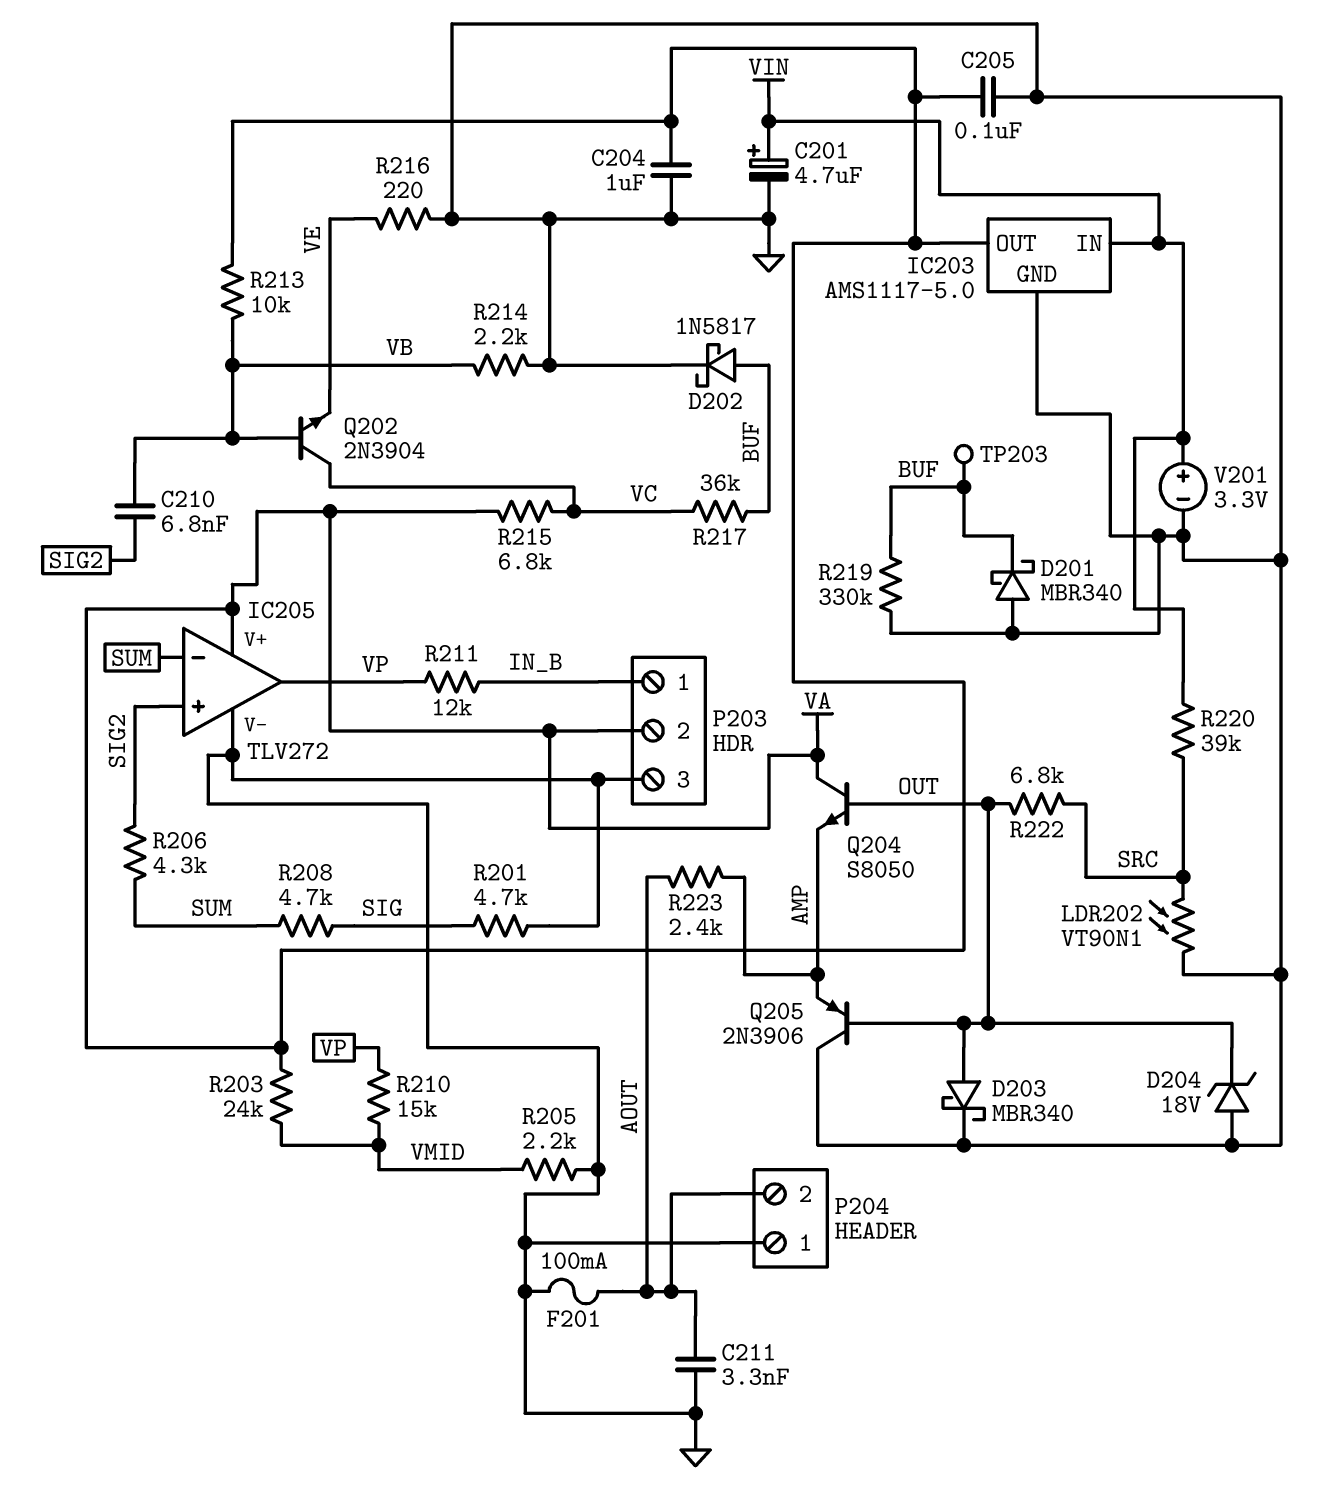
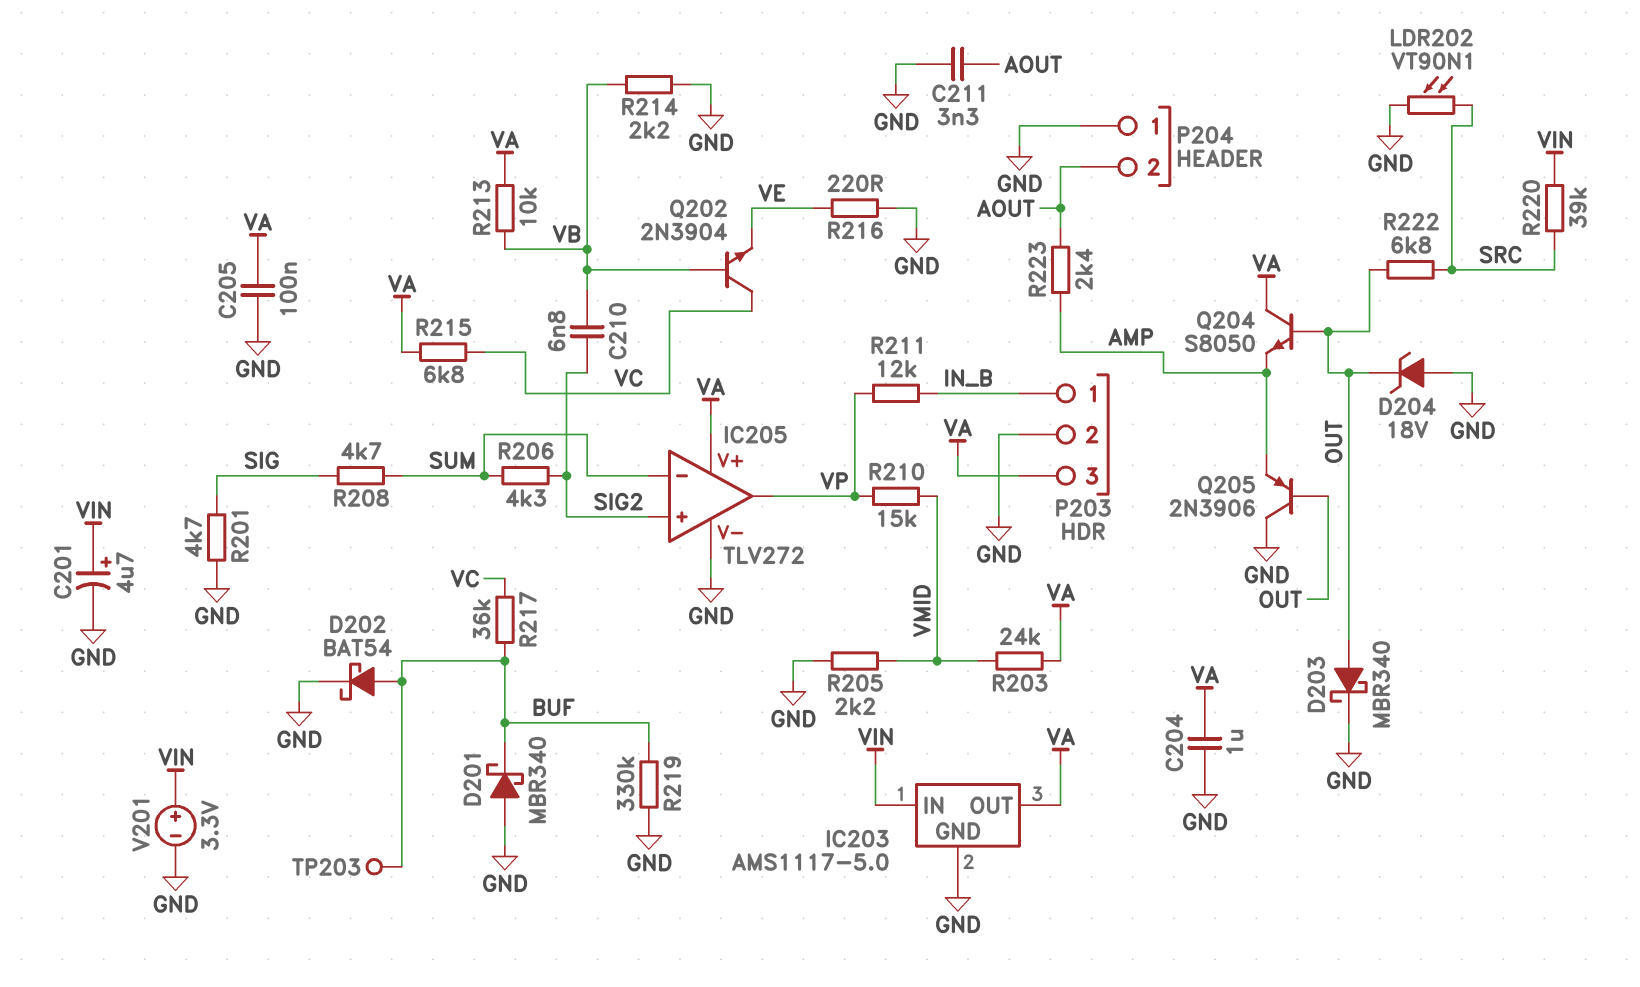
D202: schottky 1N5817 (A BUF, K GND) -> schottky BAT54 (A BUF, K GND)
F201: 100mA (AOUT, GND) -> none
P203 pin 2: VA -> GND
P203 pin 3: GND -> VA

